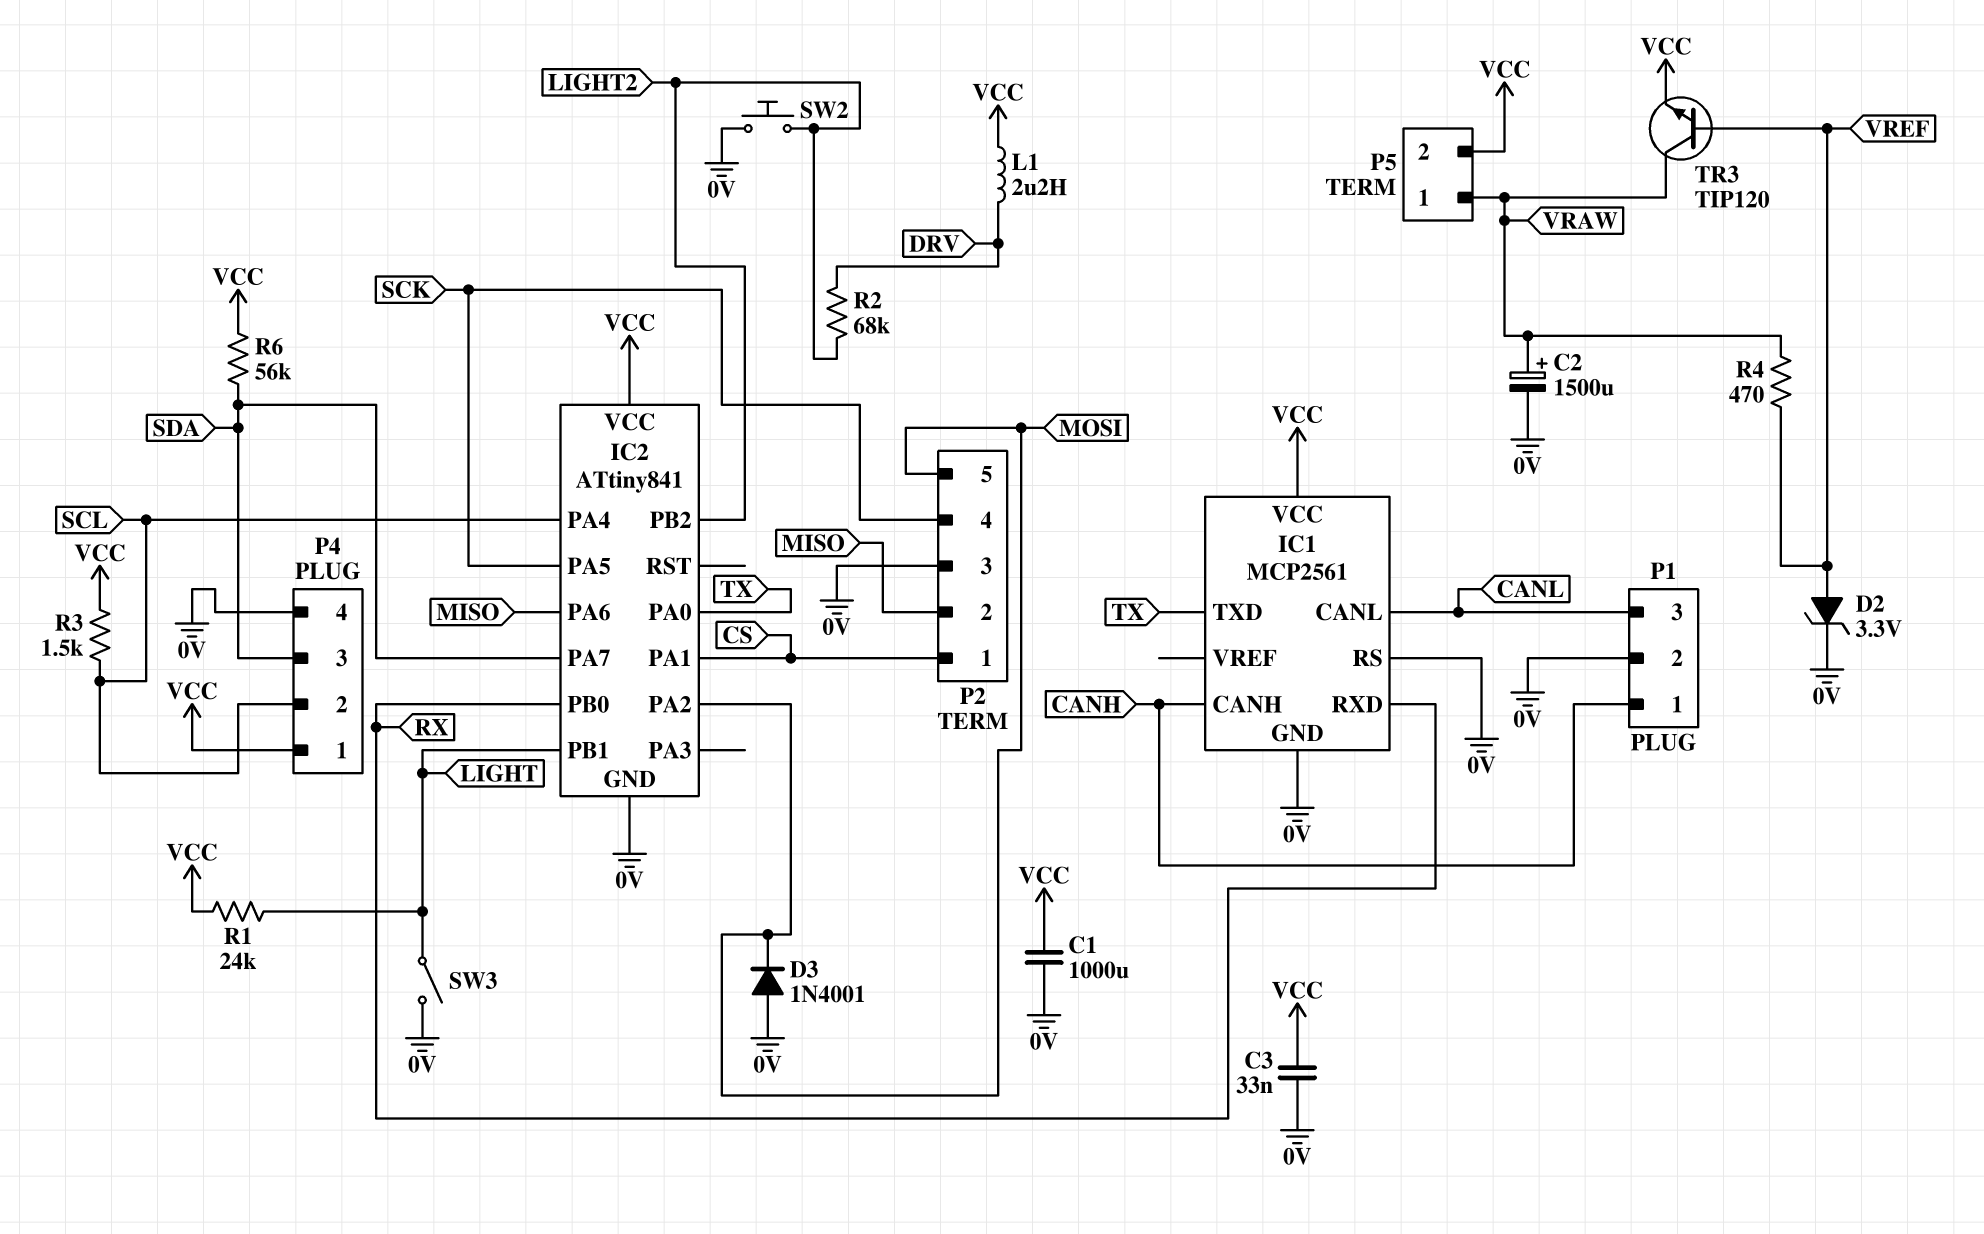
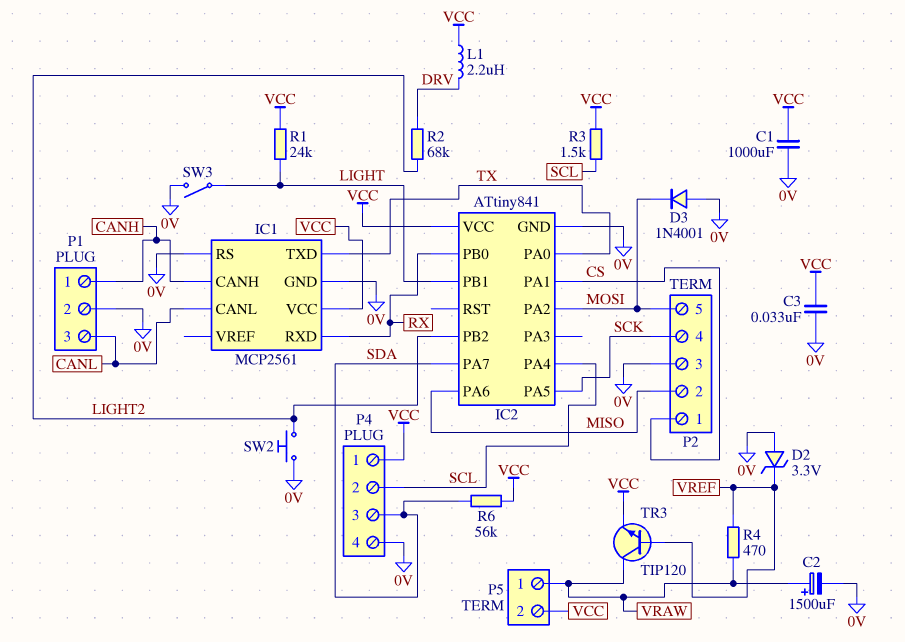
D2: zener 3.3V (A VREF, K 0V) -> zener 3.3V (A 0V, K VREF)

